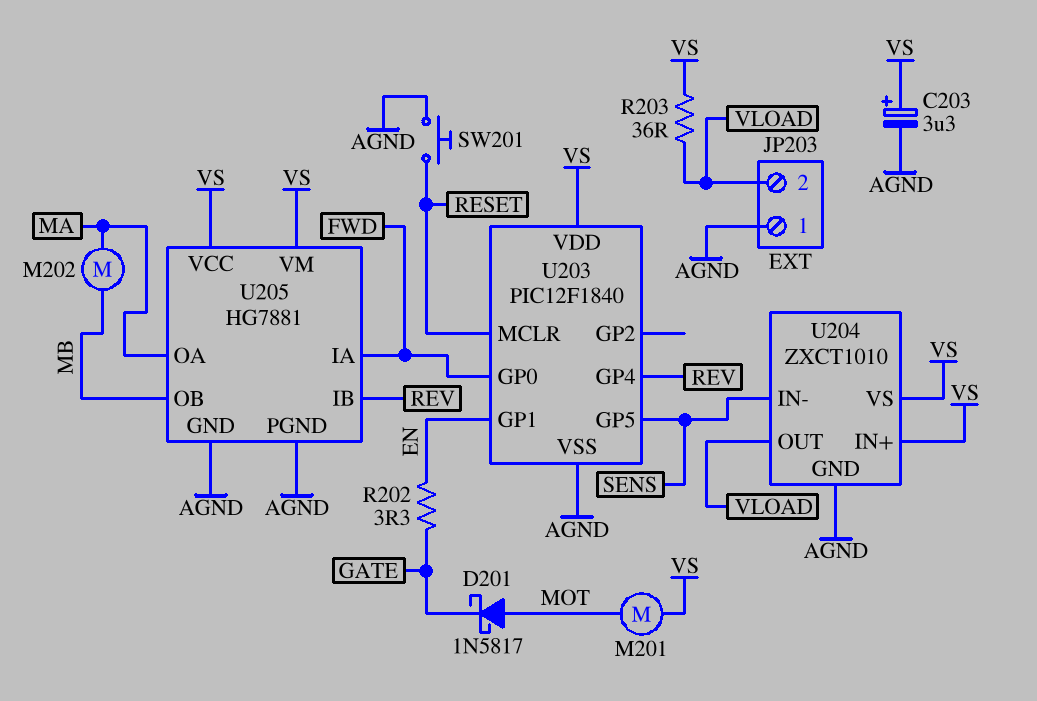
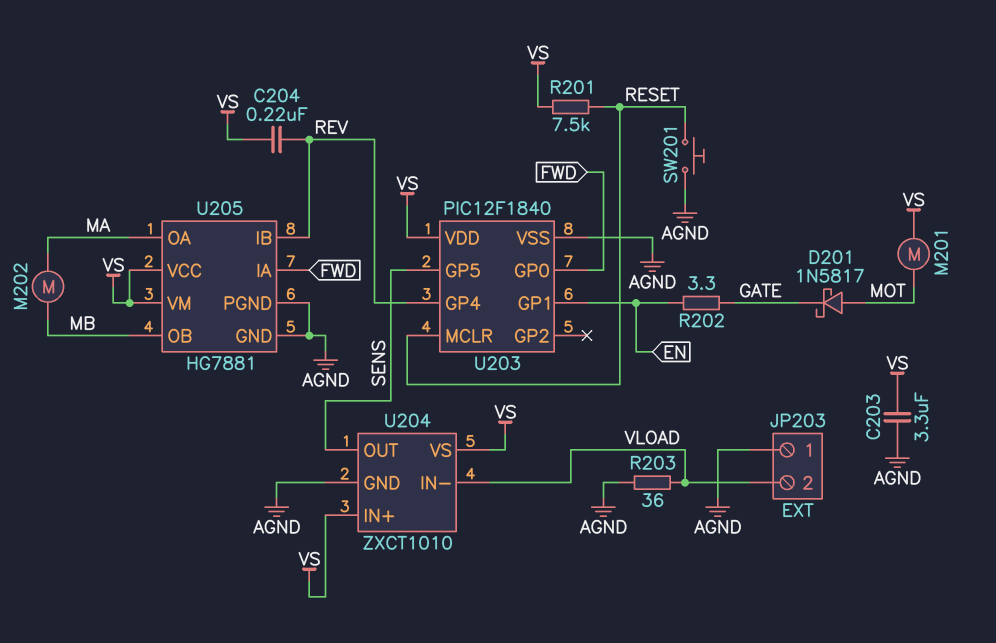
C203: 3.3uF (plus VS, minus AGND) -> 3.3uF (AGND, VS)
C204: none -> 220nF (REV, VS)
R201: none -> 7.5k (RESET, VS)
R203: 36 (VLOAD, VS) -> 36 (AGND, VLOAD)
U204 pin IN-: SENS -> VLOAD
U204 pin OUT: VLOAD -> SENS

